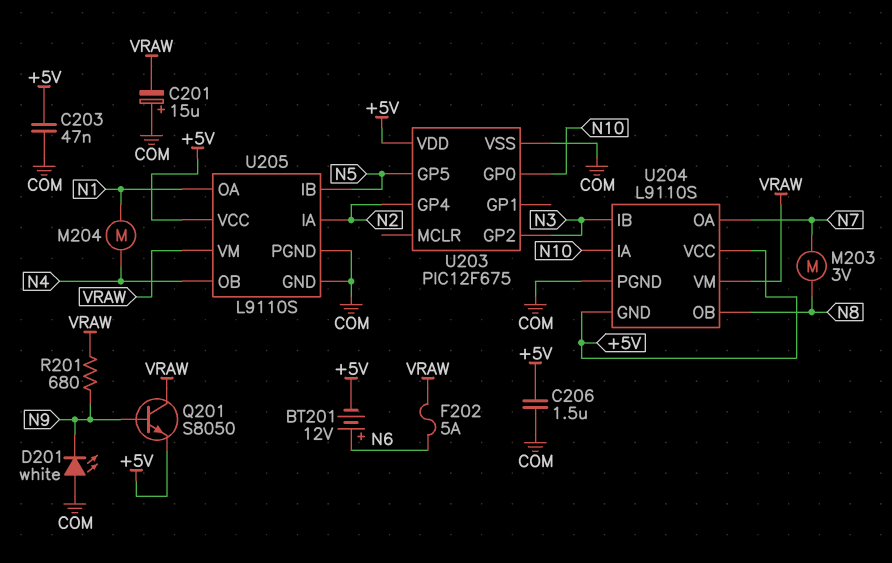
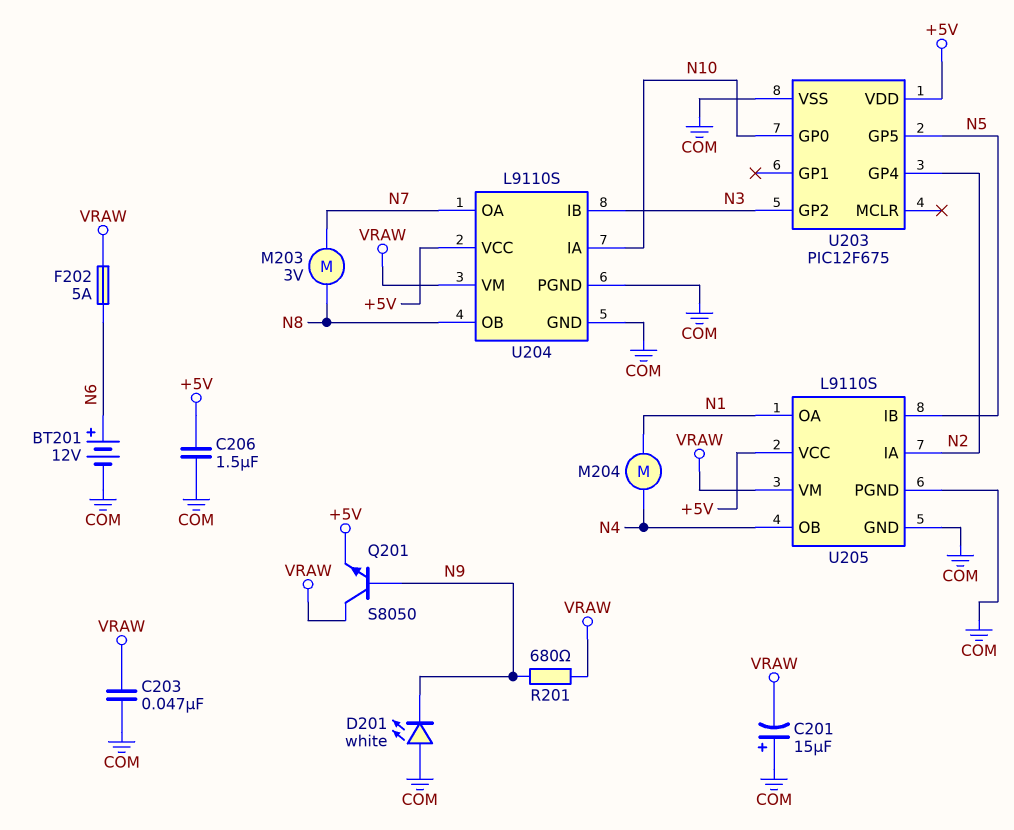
BT201: 12V (plus N6, minus +5V) -> 12V (plus N6, minus COM)
C203: 47nF (+5V, COM) -> 47nF (COM, VRAW)
U204 pin GND: +5V -> COM

